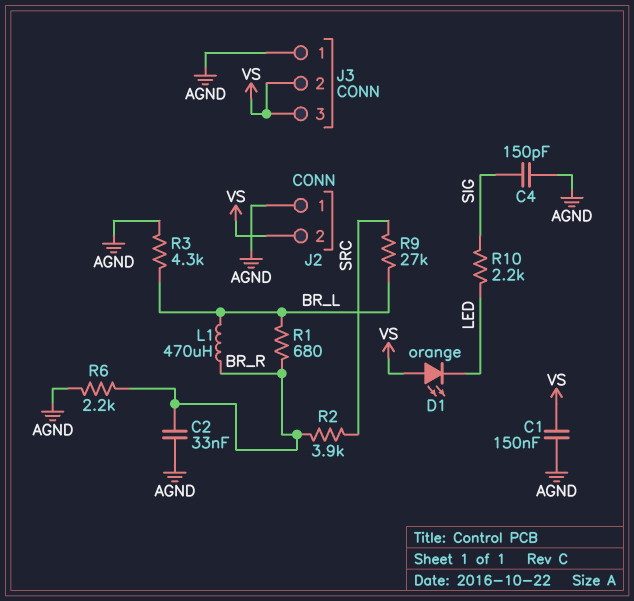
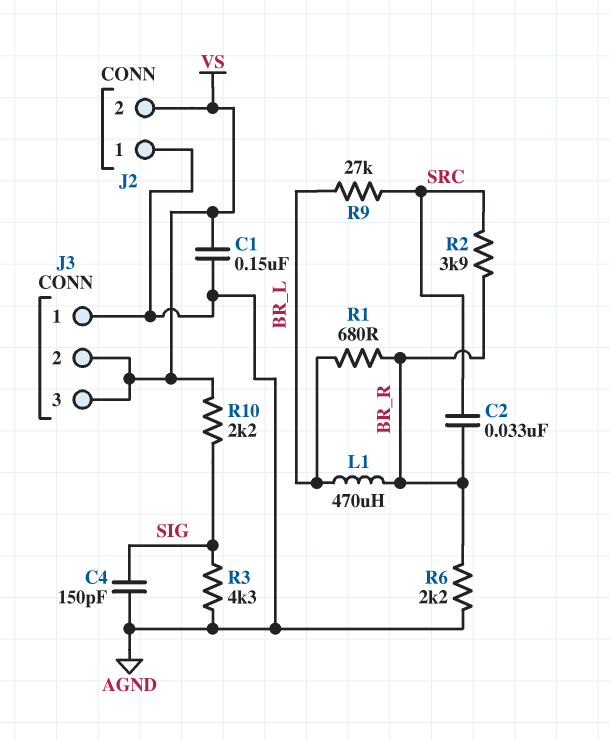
C2: 33nF (AGND, BR_R) -> 33nF (BR_R, SRC)
D1: LED orange (A VS, K LED) -> none
R3: 4.3k (AGND, BR_L) -> 4.3k (AGND, SIG)
R10: 2.2k (LED, SIG) -> 2.2k (SIG, VS)

